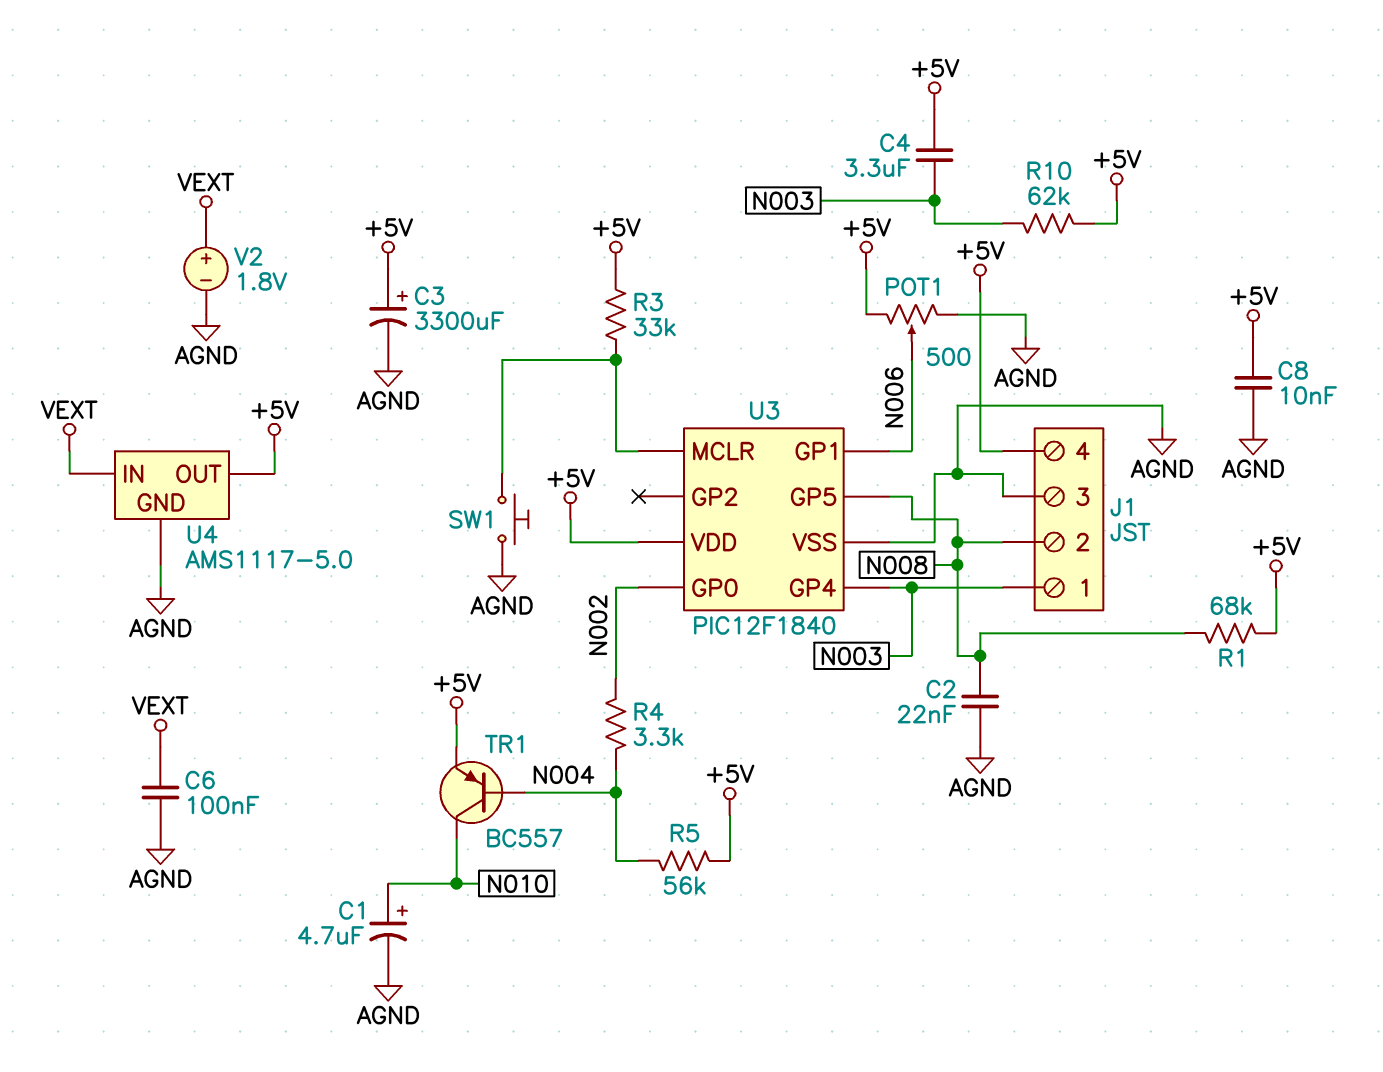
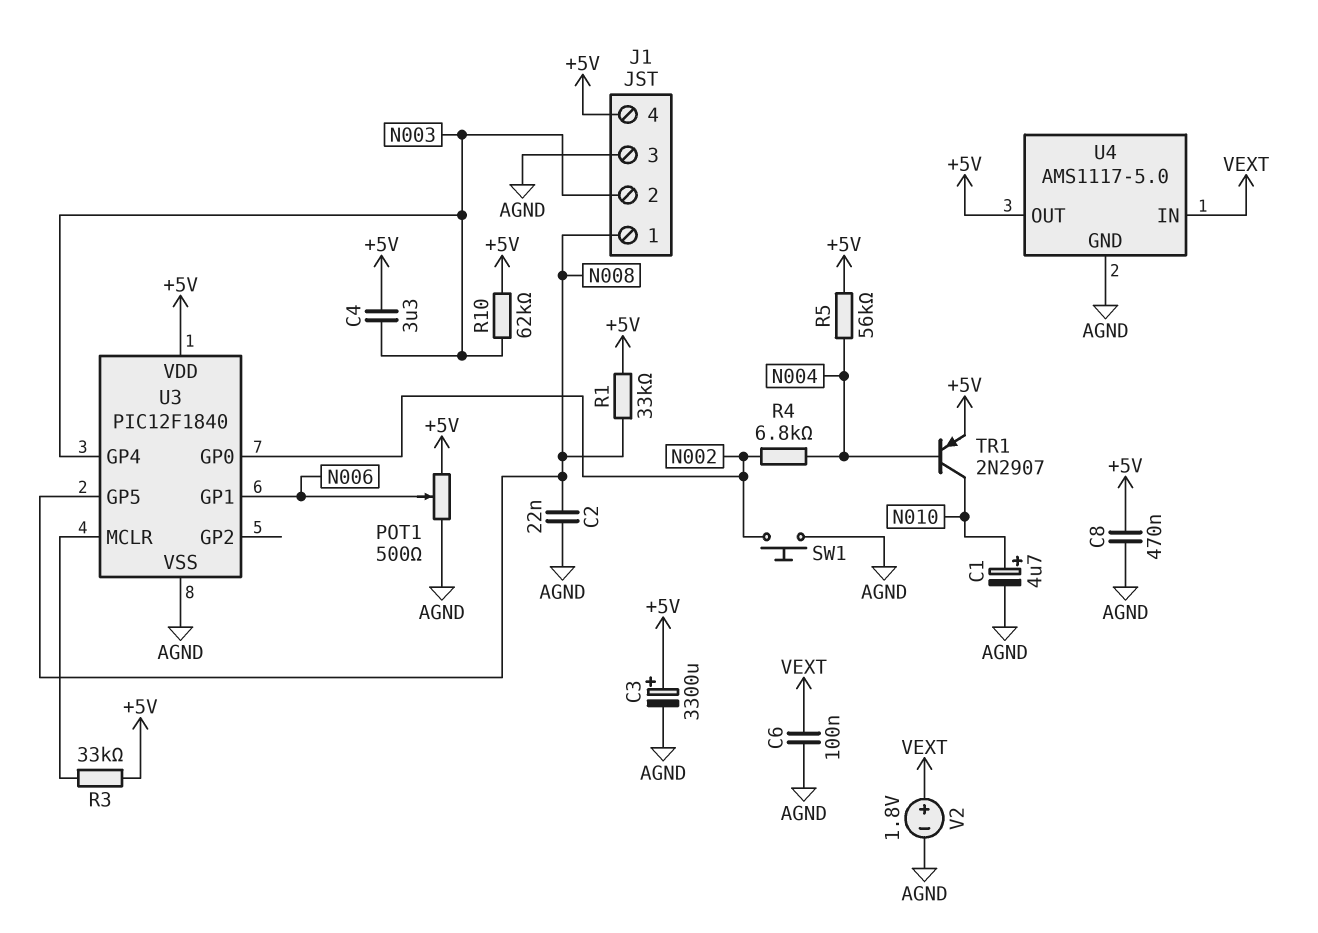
C8: 10nF (+5V, AGND) -> 470nF (+5V, AGND)
J1 pin 1: N003 -> N008
J1 pin 2: N008 -> N003
R1: 68k (+5V, N008) -> 33k (+5V, N008)
R4: 3.3k (N002, N004) -> 6.8k (N002, N004)
SW1: button (AGND, U3/MCLR) -> button (AGND, N002)
TR1: PNP BC557 (B N004, C N010, E +5V) -> PNP 2N2907 (B N004, C N010, E +5V)

